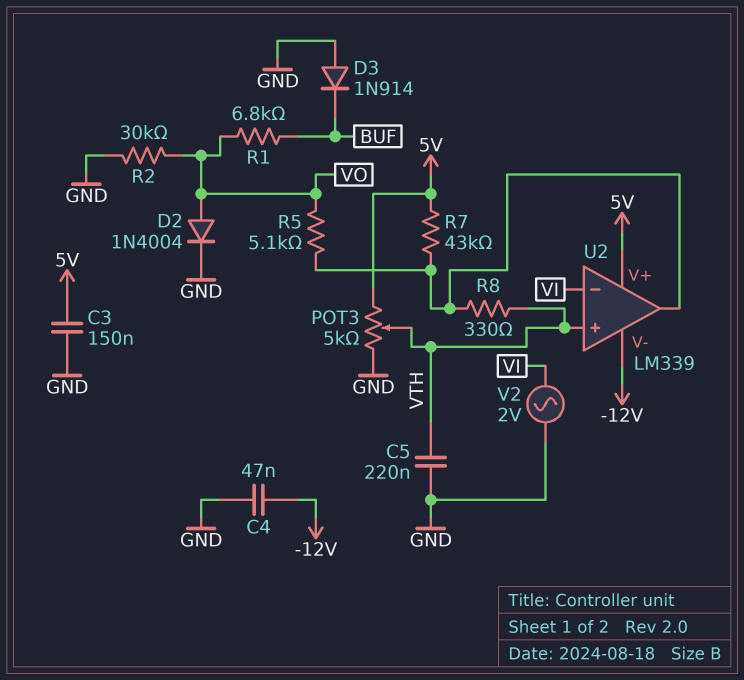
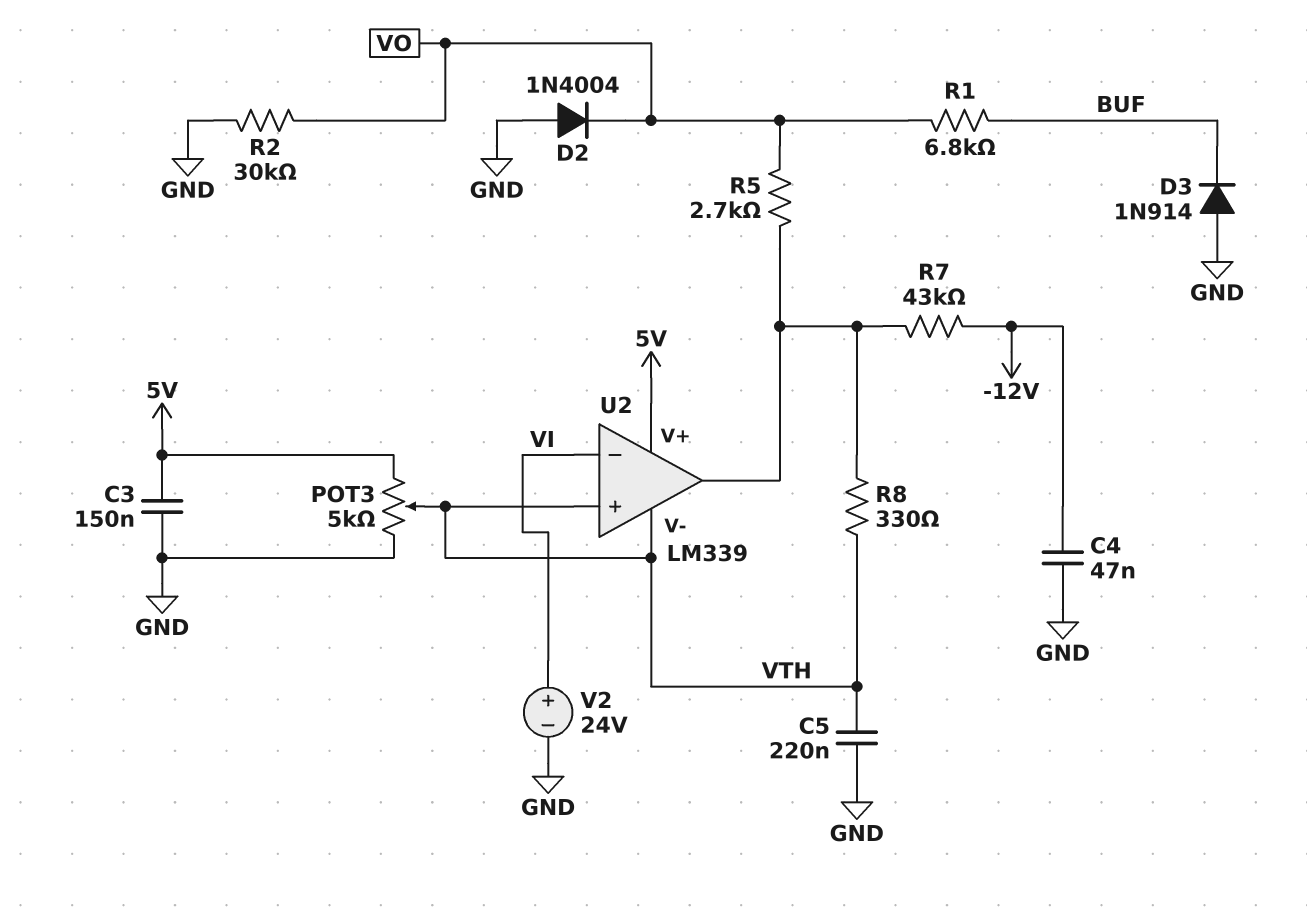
D2: diode 1N4004 (A VO, K GND) -> diode 1N4004 (A GND, K VO)
R5: 5.1k (U2/out, VO) -> 2.7k (U2/out, VO)
R7: 43k (5V, U2/out) -> 43k (-12V, U2/out)
U2 pin V-: -12V -> VTH
V2: AC 2V (GND, VI) -> 24V (plus VI, minus GND)

